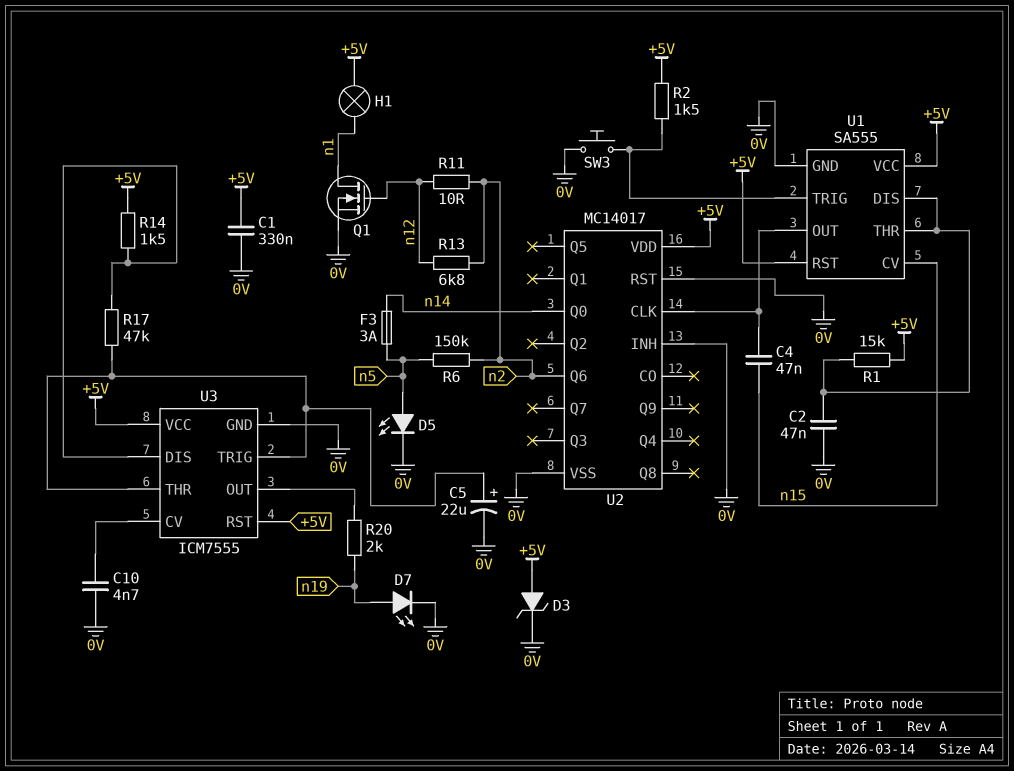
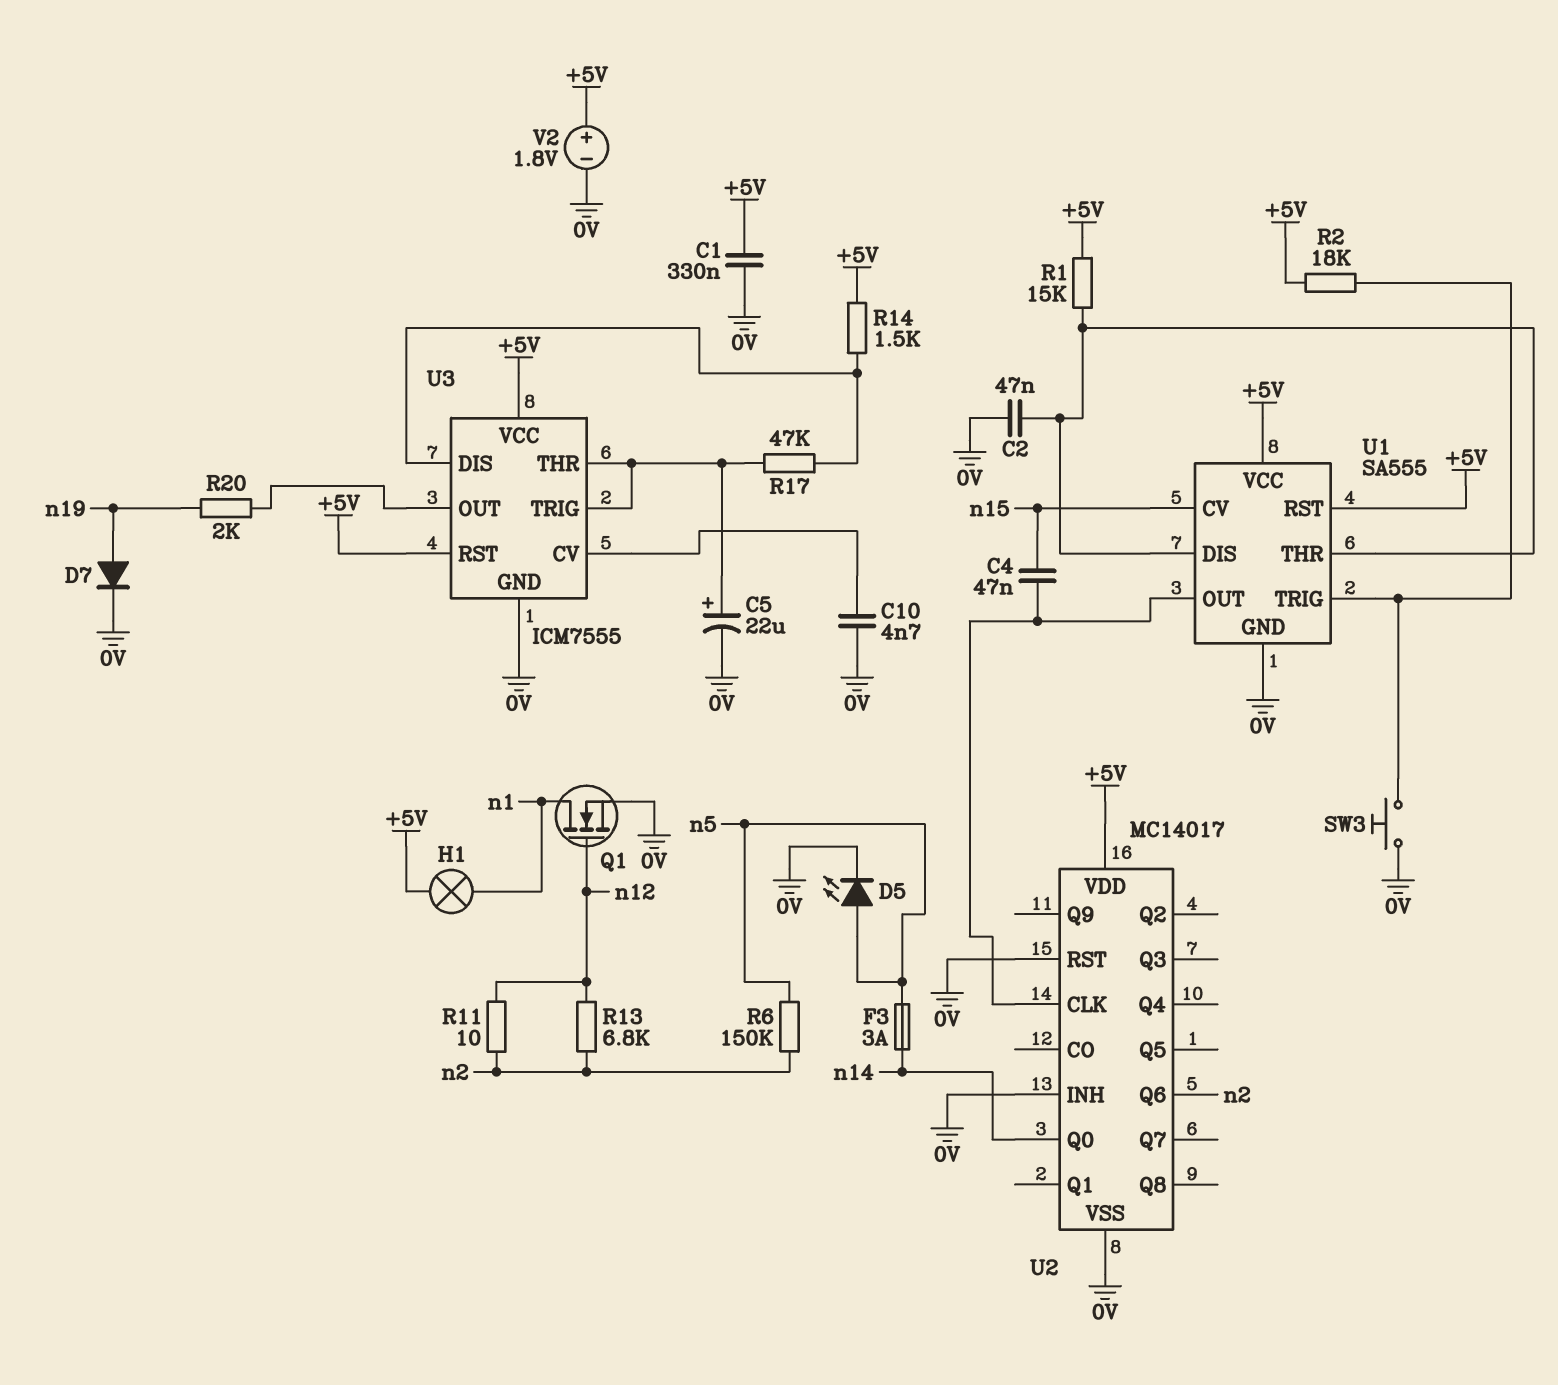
D3: zener (A +5V, K 0V) -> none
D7: LED (A n19, K 0V) -> diode (A n19, K 0V)
R2: 1.5k (+5V, U1/TRIG) -> 18k (+5V, U1/TRIG)
V2: none -> 1.8V (plus +5V, minus 0V)

